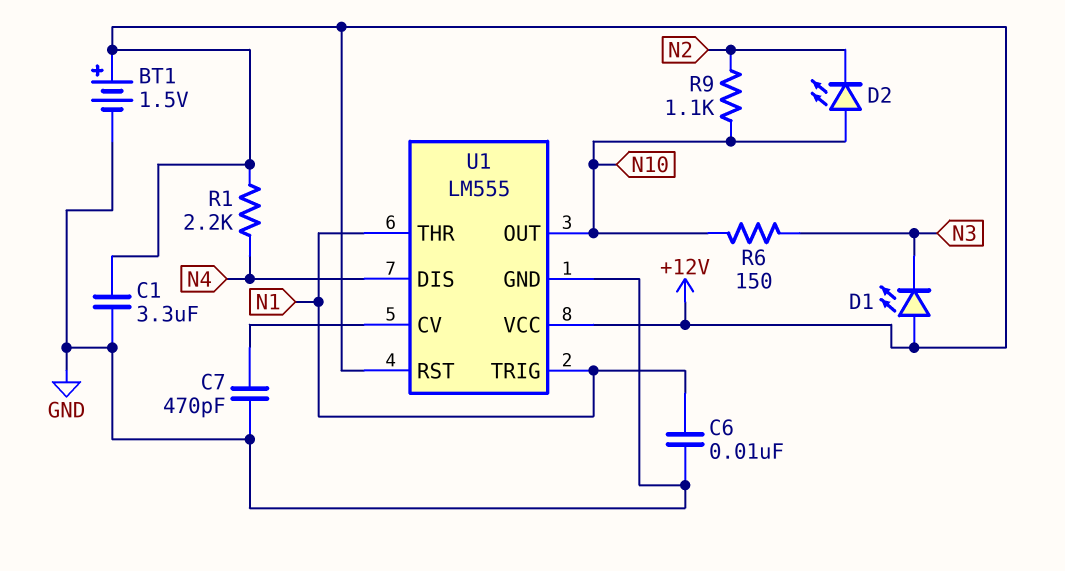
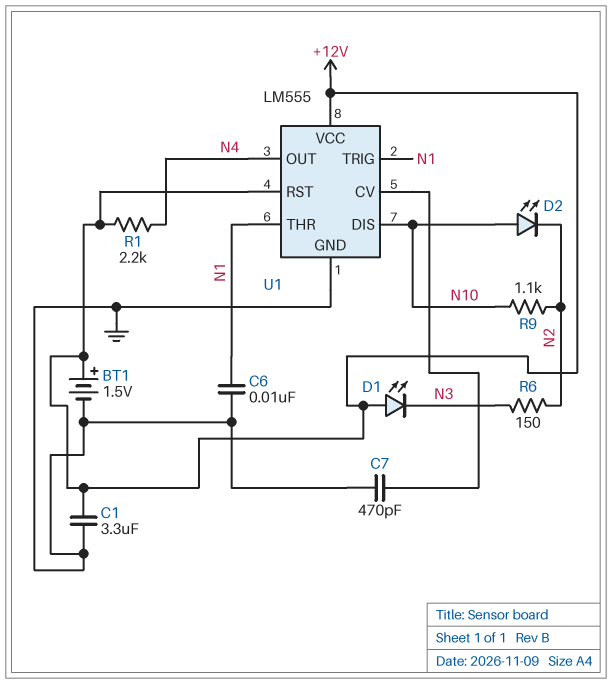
R6: 150 (N3, N10) -> 150 (N2, N3)
U1 pin DIS: N4 -> N10
U1 pin OUT: N10 -> N4

